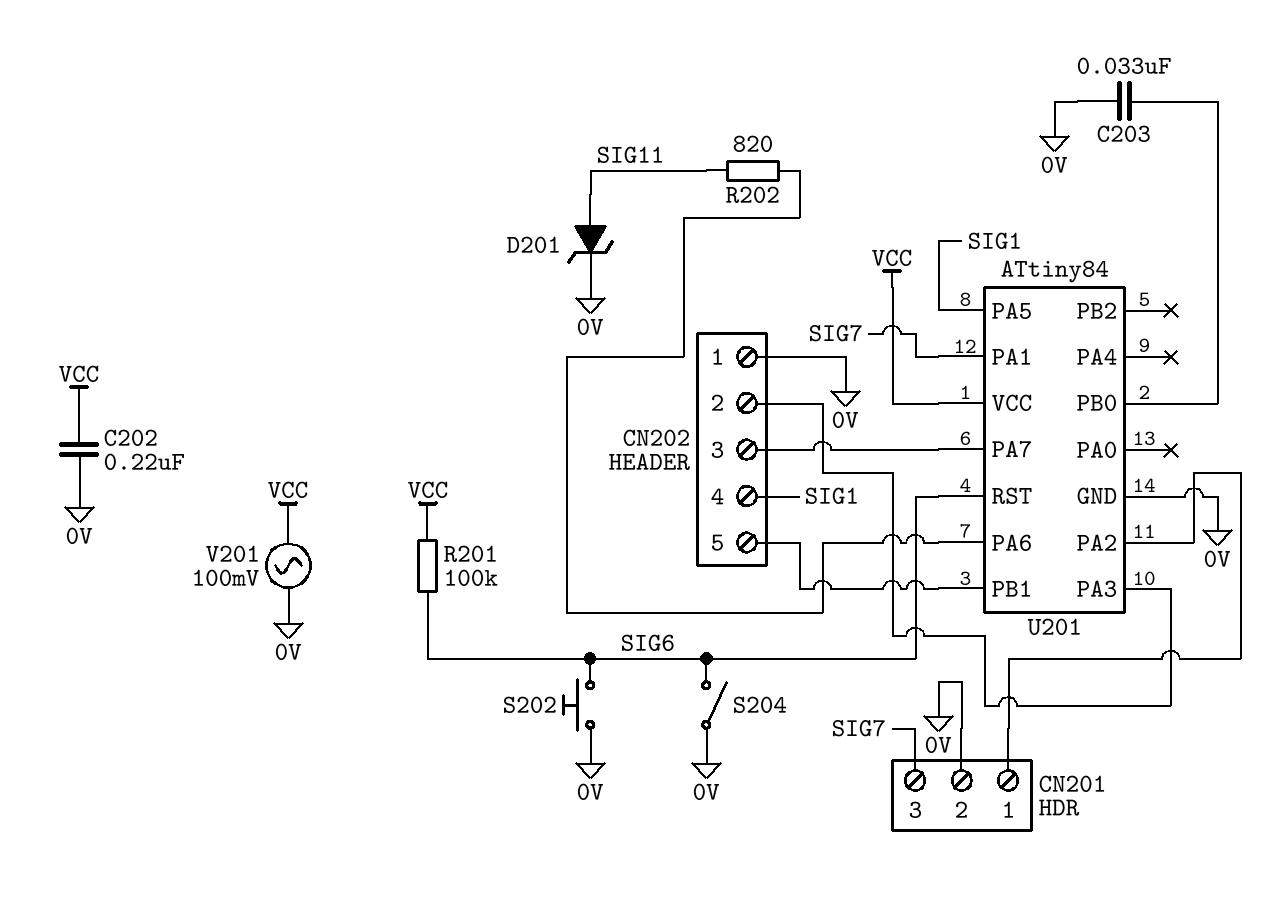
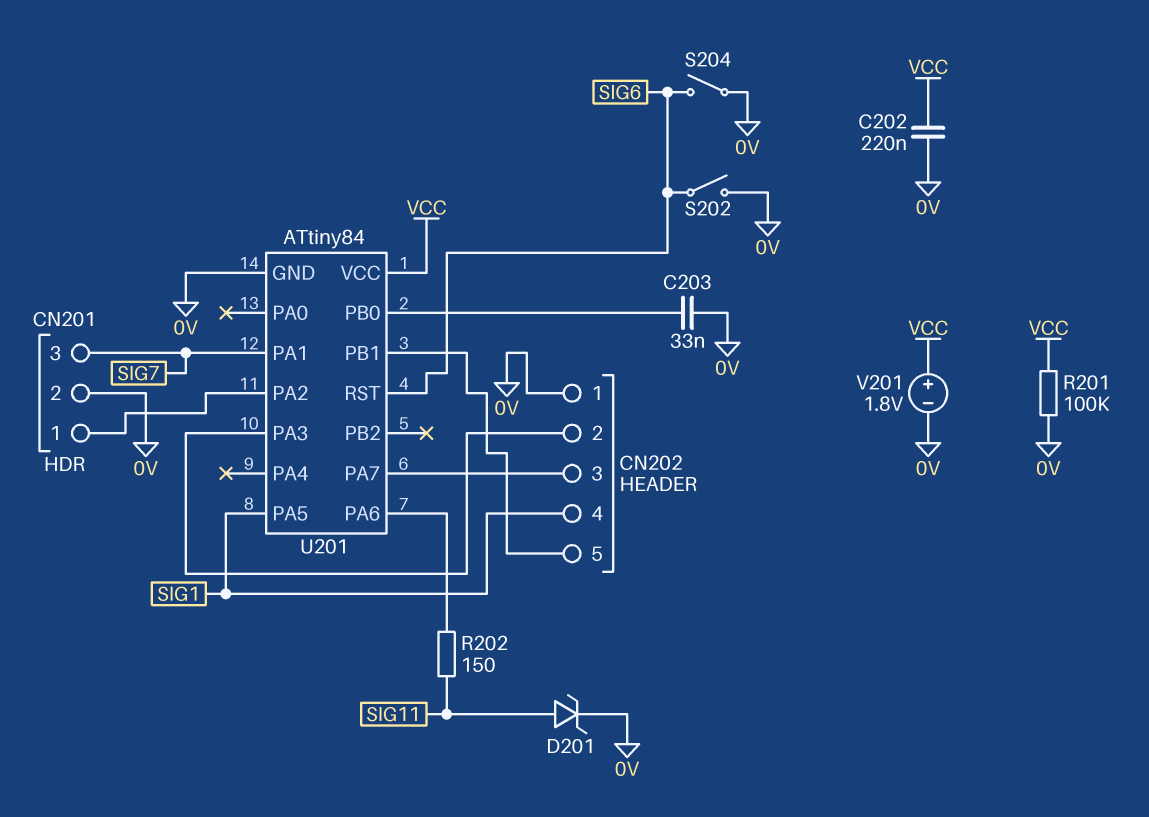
R201: 100k (SIG6, VCC) -> 100k (0V, VCC)
R202: 820 (SIG11, U201/PA6) -> 150 (SIG11, U201/PA6)
S202: button (0V, SIG6) -> switch (0V, SIG6)
V201: AC 100mV (0V, VCC) -> 1.8V (plus VCC, minus 0V)

